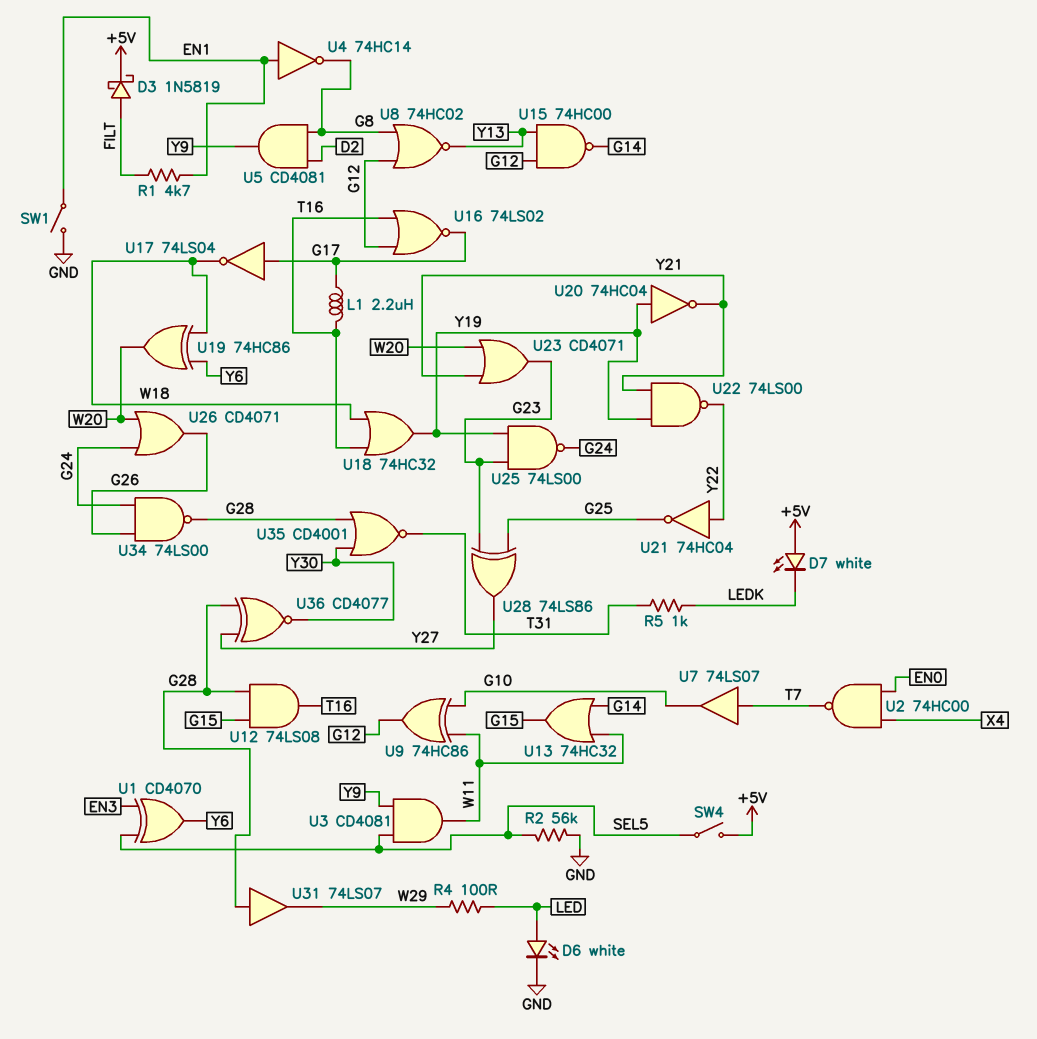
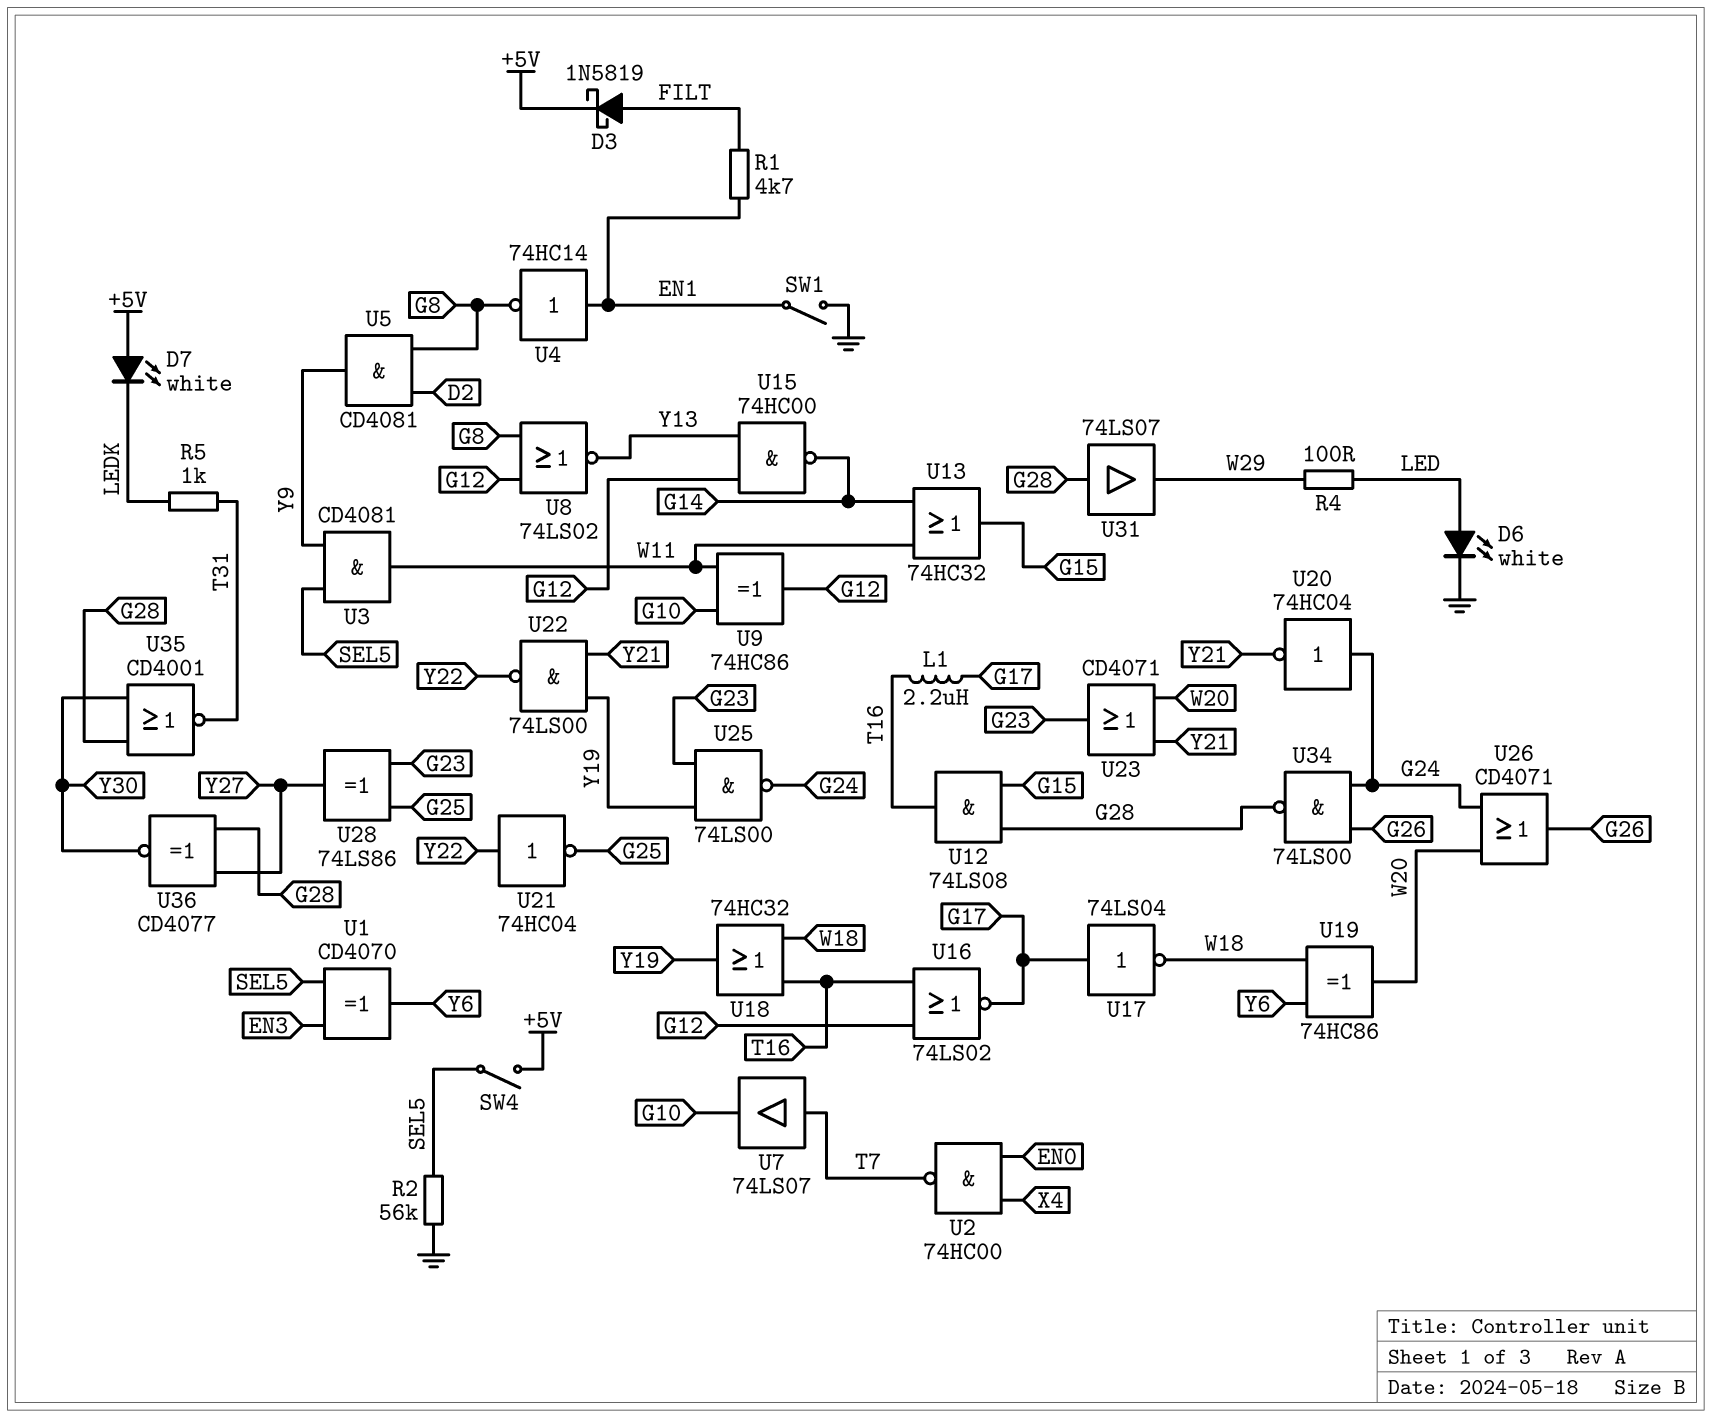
U8: NOR 74HC02 (in G8, in G12, out Y13) -> NOR 74LS02 (in G8, in G12, out Y13)
U20: NOT 74HC04 (in Y19, out Y21) -> NOT 74HC04 (in G24, out Y21)

